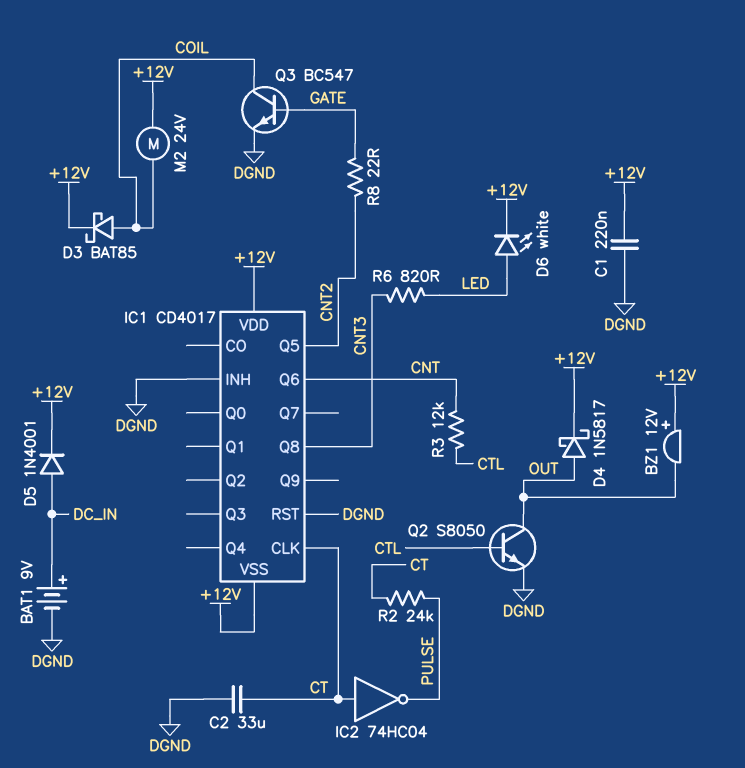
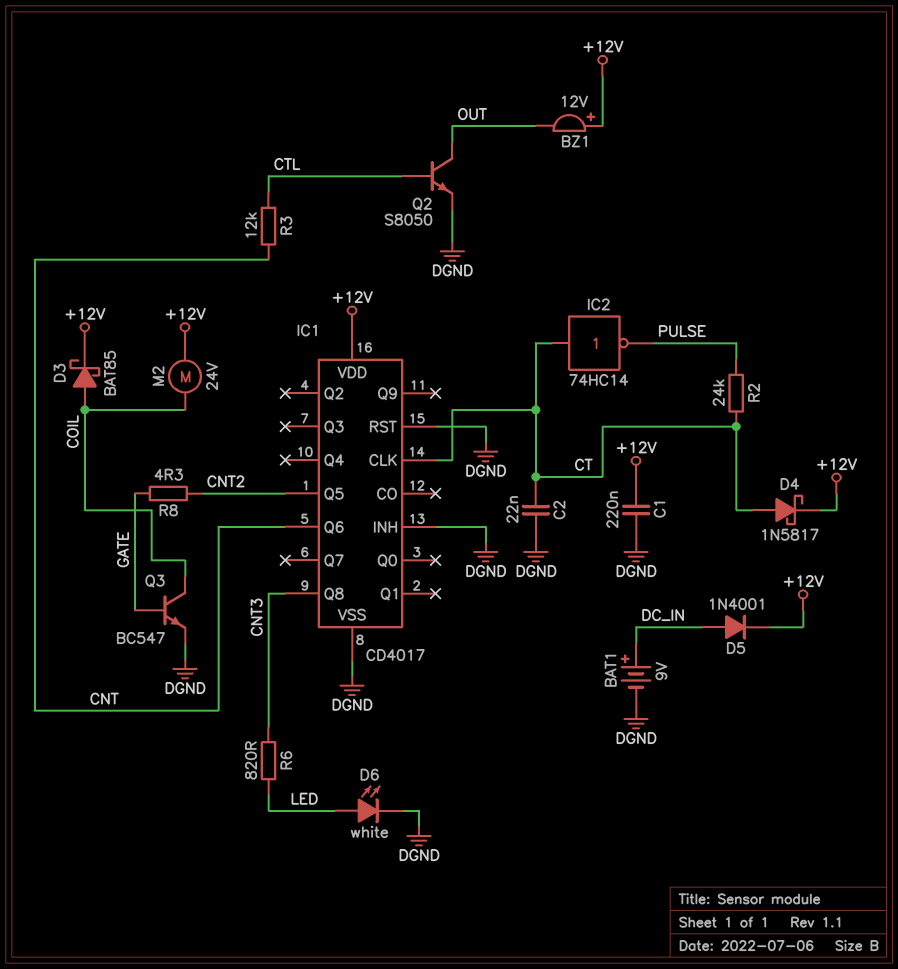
C2: 33uF (CT, DGND) -> 22nF (CT, DGND)
D4: schottky 1N5817 (A OUT, K +12V) -> schottky 1N5817 (A CT, K +12V)
D6: LED white (A LED, K +12V) -> LED white (A LED, K DGND)
IC1 pin VSS: +12V -> DGND
IC2: NOT 74HC04 (in CT, out PULSE) -> NOT 74HC14 (in CT, out PULSE)
R8: 22 (CNT2, GATE) -> 4.3 (CNT2, GATE)

